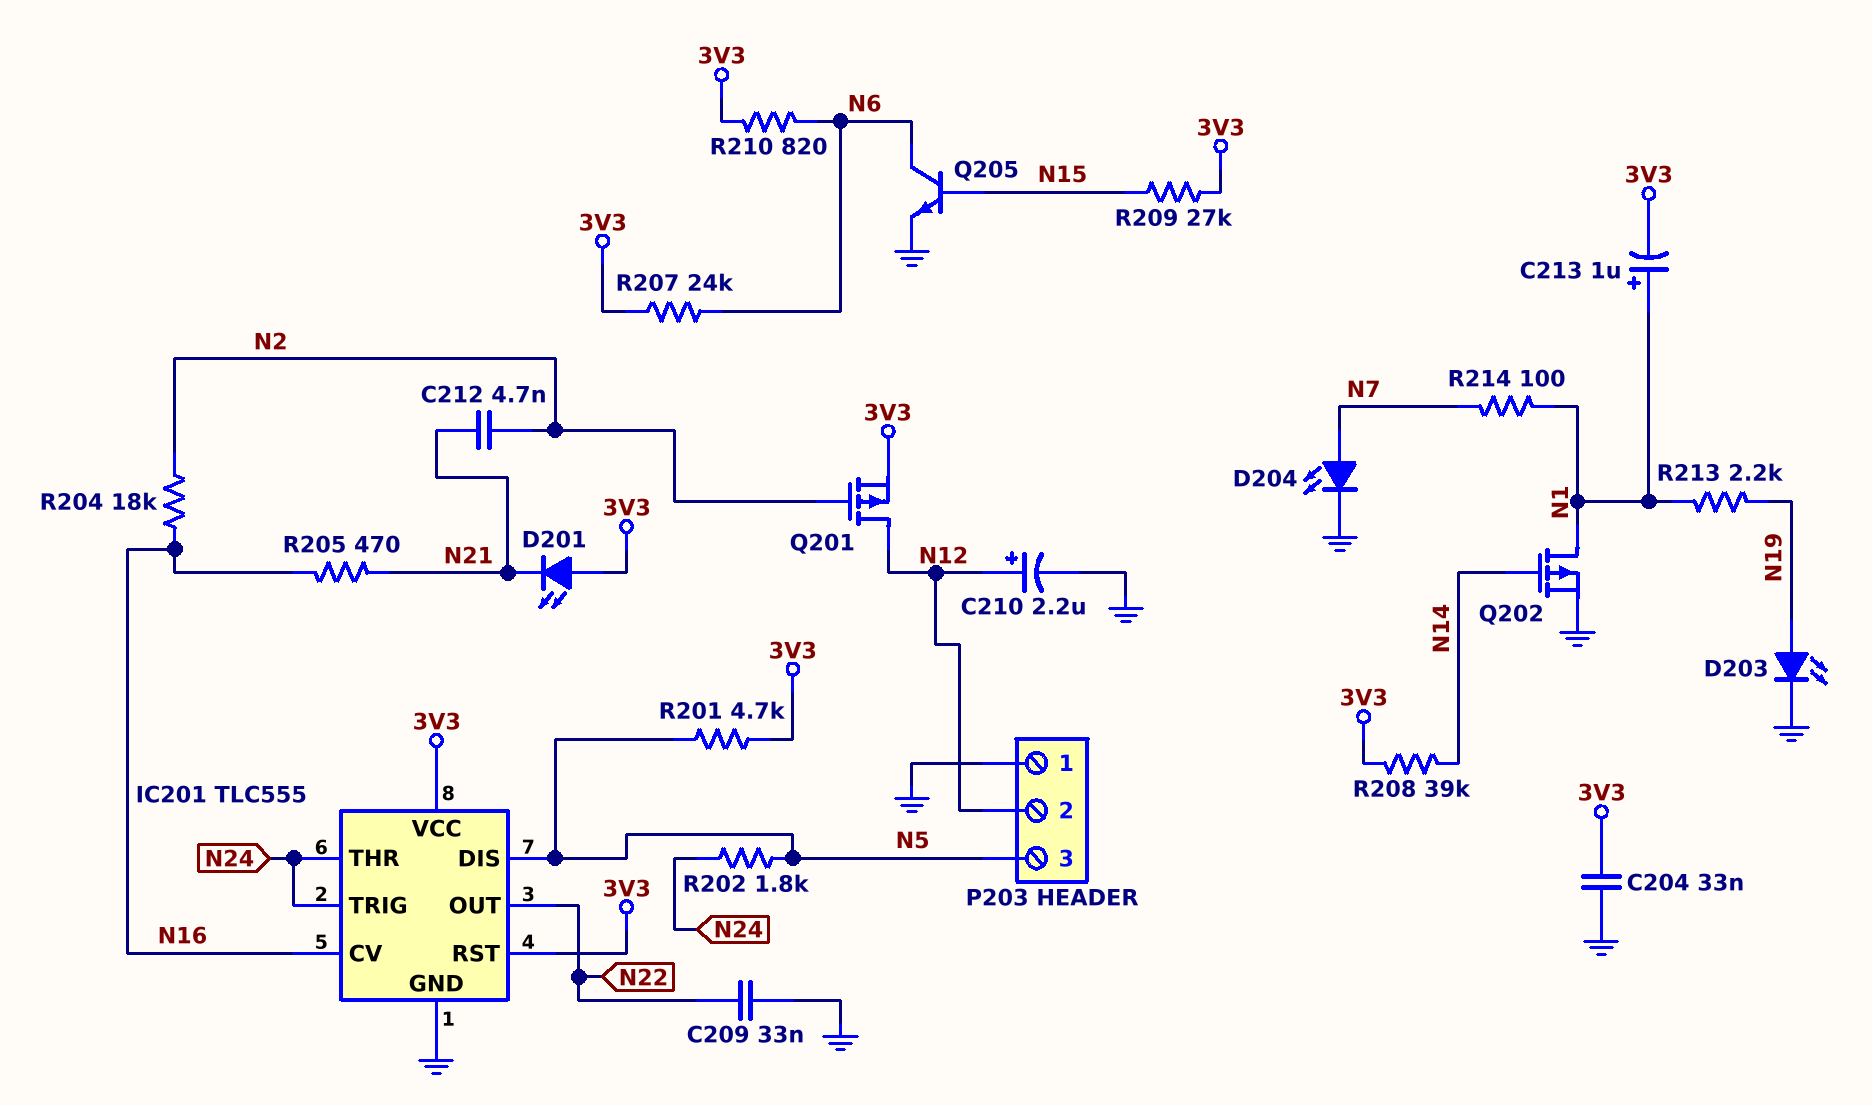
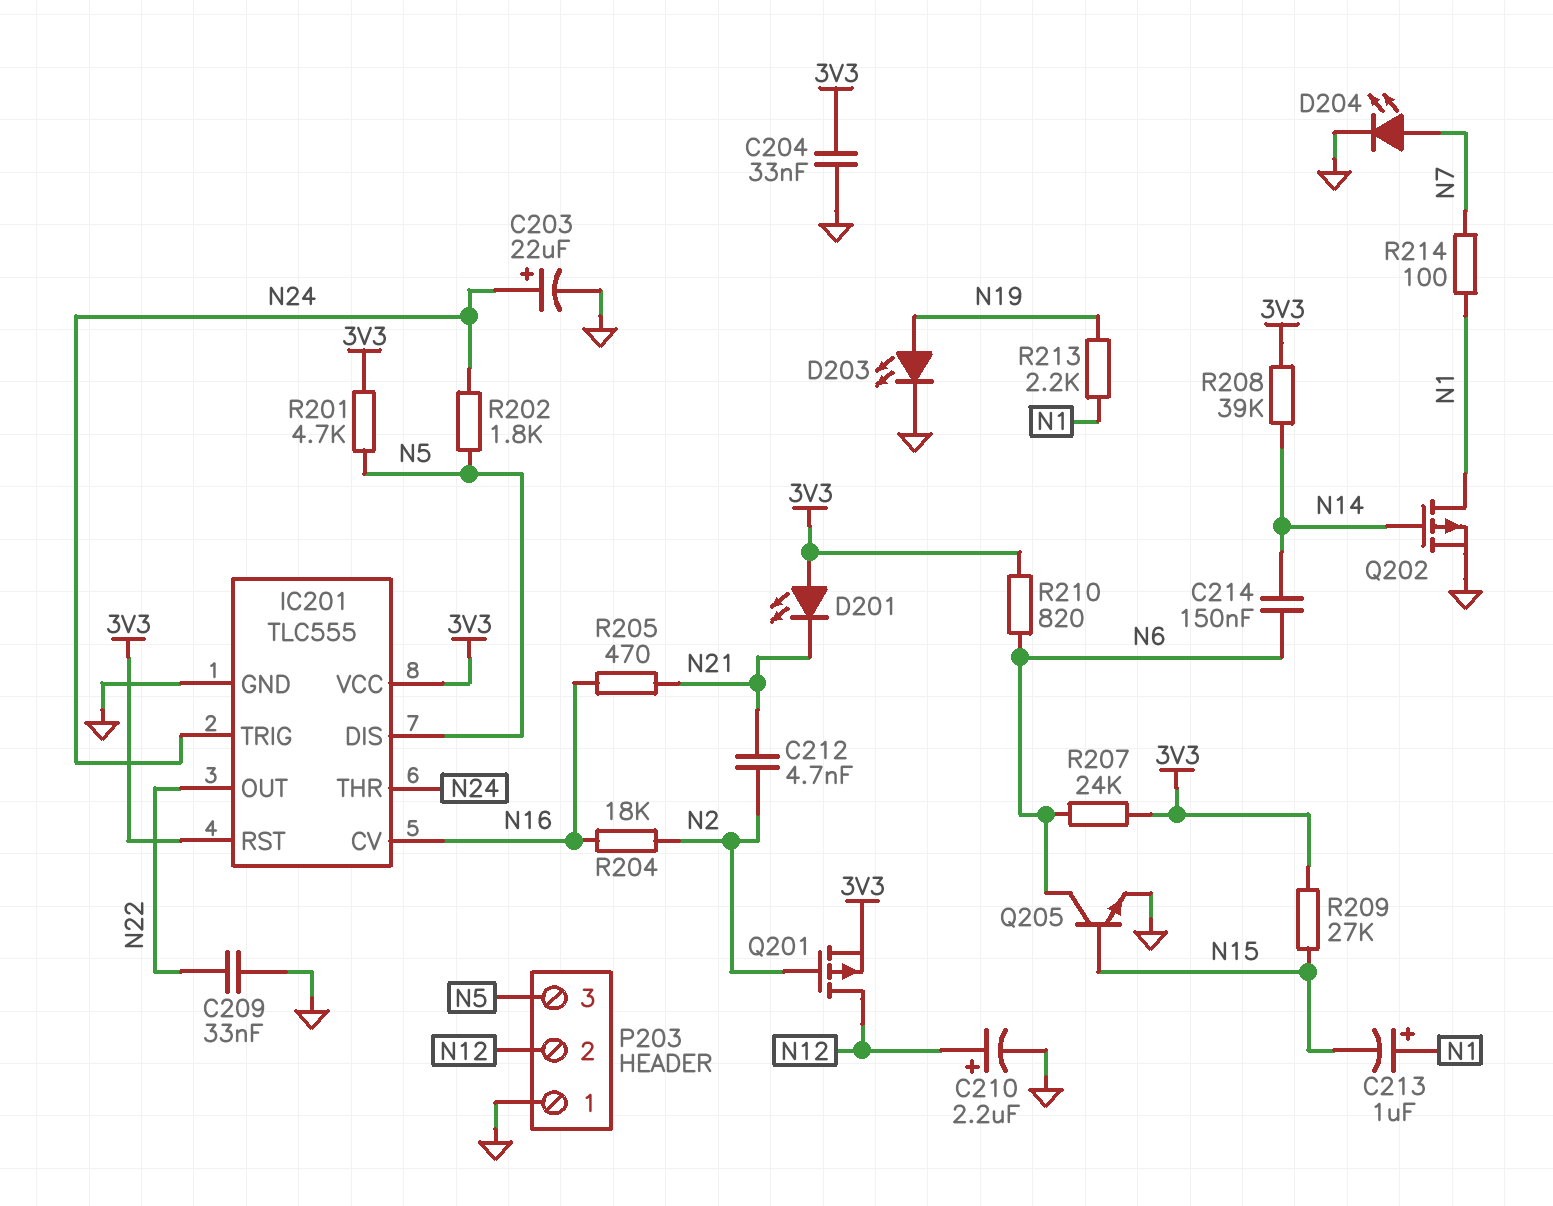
C203: none -> 22uF (plus N24, minus GND)
C213: 1uF (plus N1, minus 3V3) -> 1uF (plus N1, minus N15)
C214: none -> 150nF (N6, N14)

